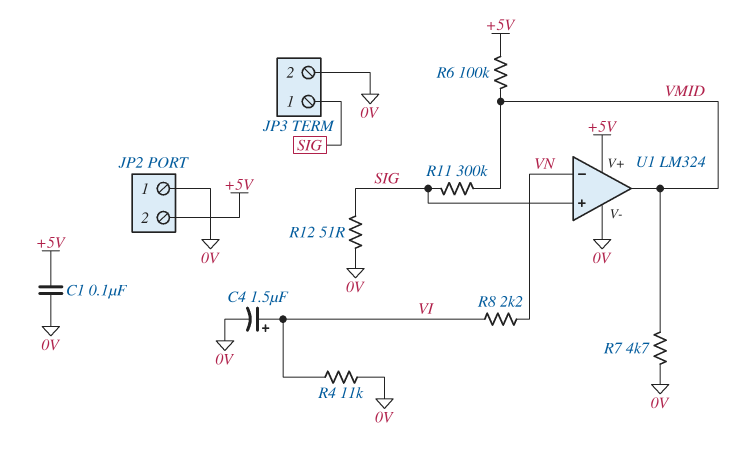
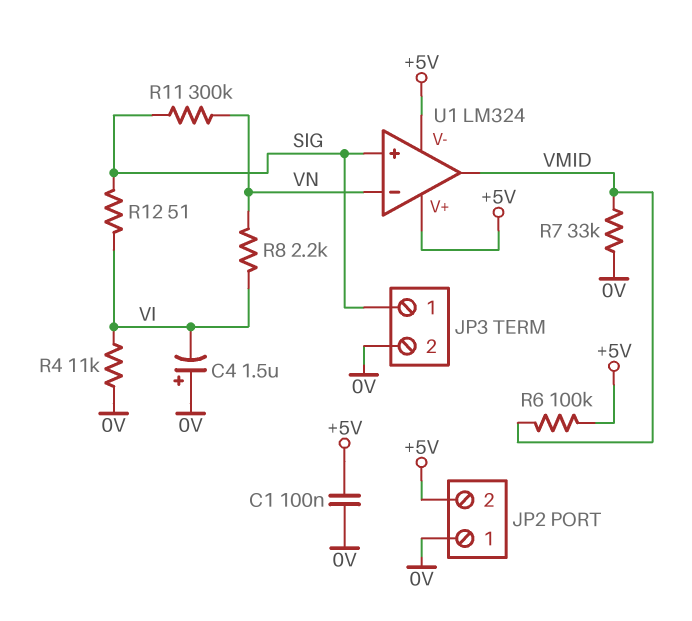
C4: 1.5uF (plus VI, minus 0V) -> 1.5uF (plus 0V, minus VI)
R7: 4.7k (0V, VMID) -> 33k (0V, VMID)
R11: 300k (SIG, VMID) -> 300k (SIG, VN)
R12: 51 (0V, SIG) -> 51 (SIG, VI)
U1 pin V-: 0V -> +5V

